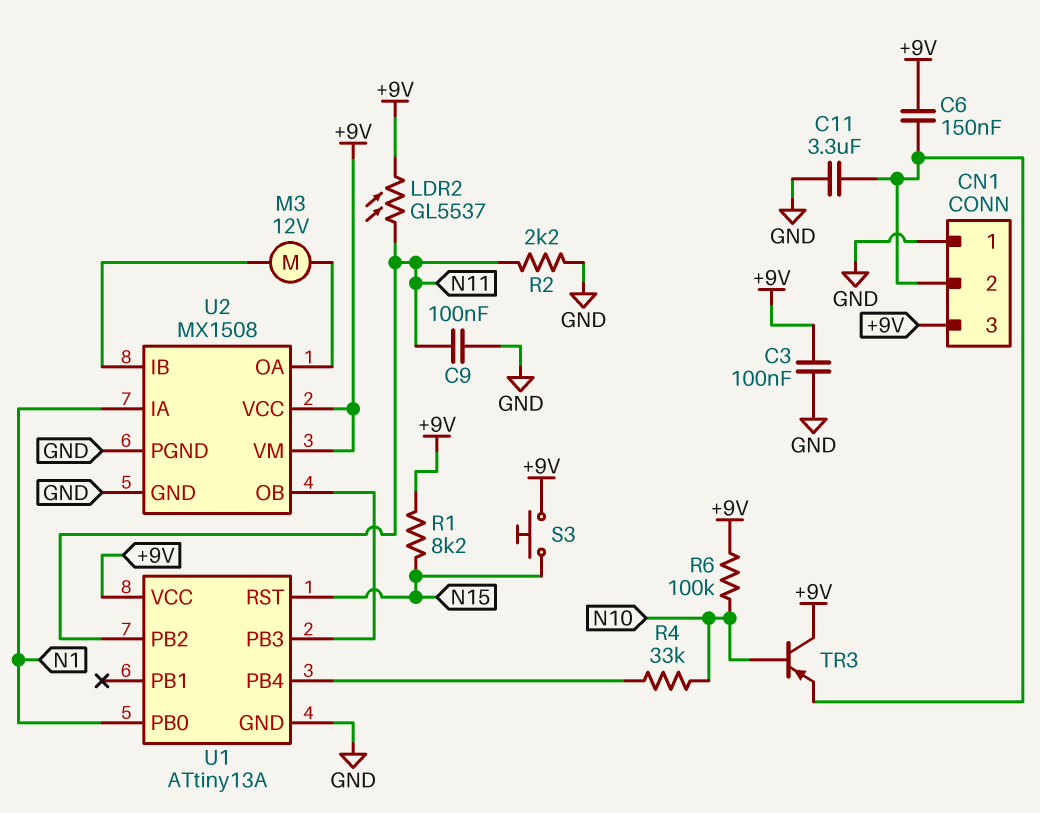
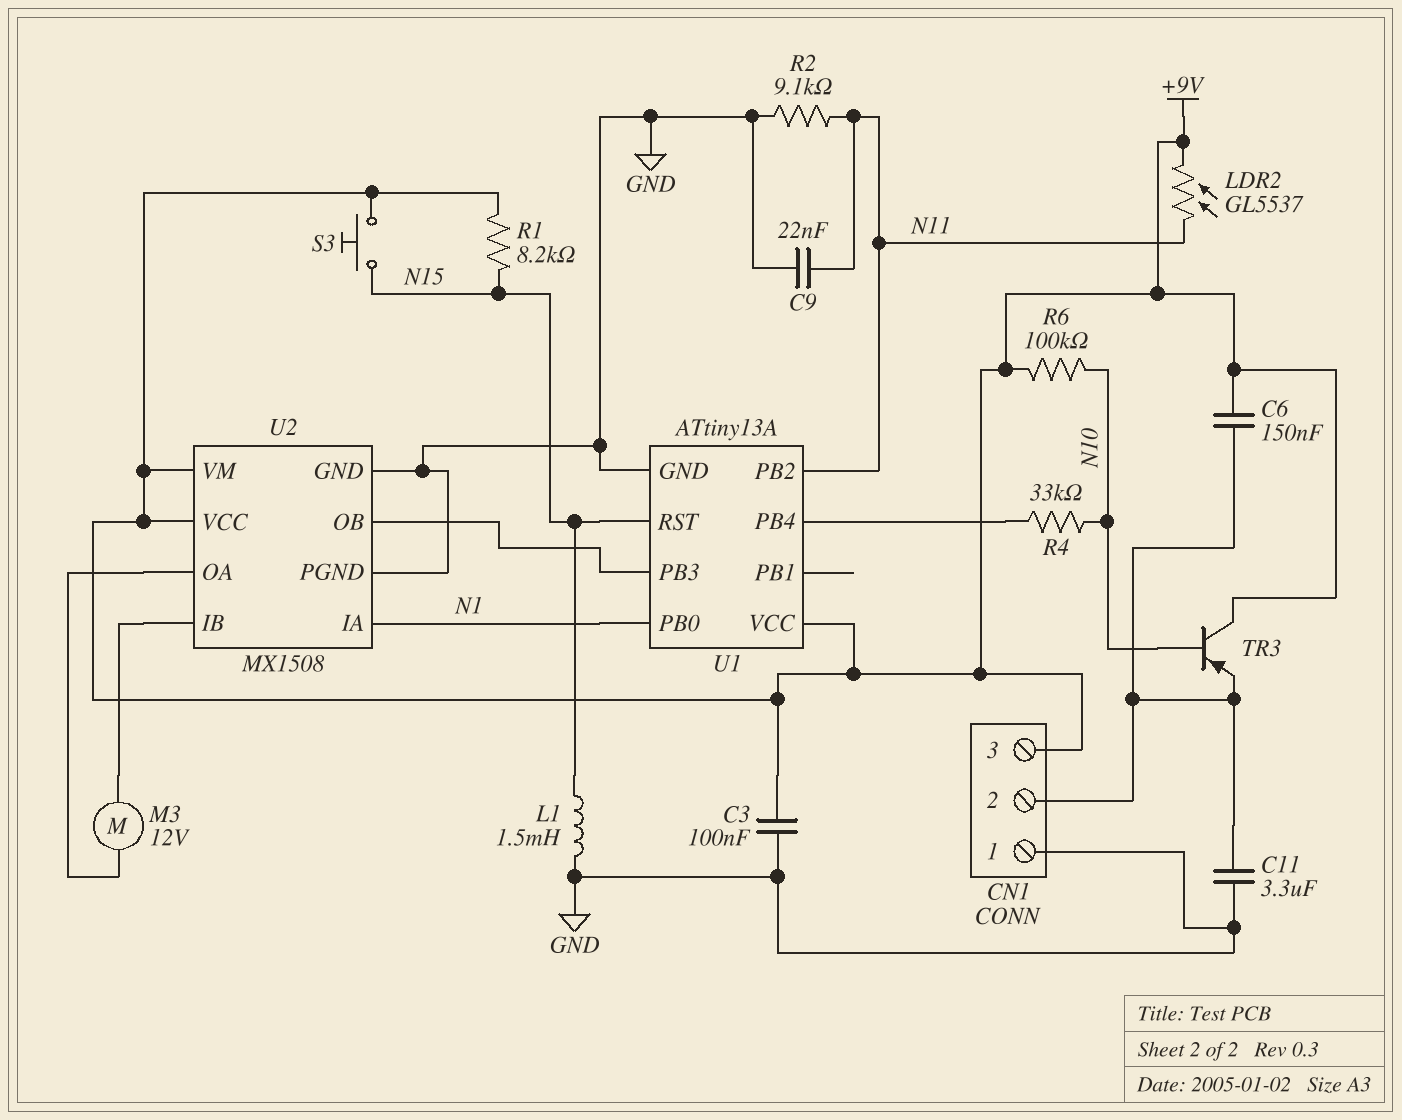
C9: 100nF (GND, N11) -> 22nF (GND, N11)
L1: none -> 1.5mH (GND, N15)
R2: 2.2k (GND, N11) -> 9.1k (GND, N11)

